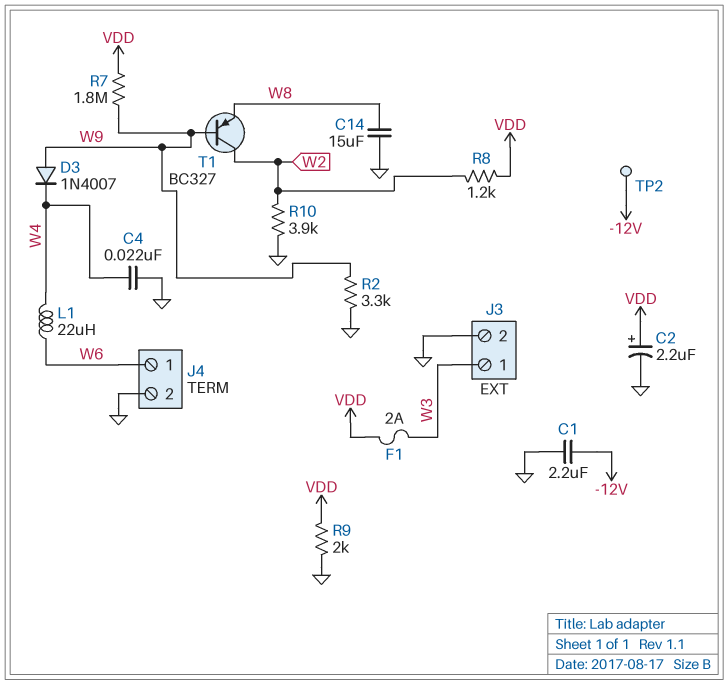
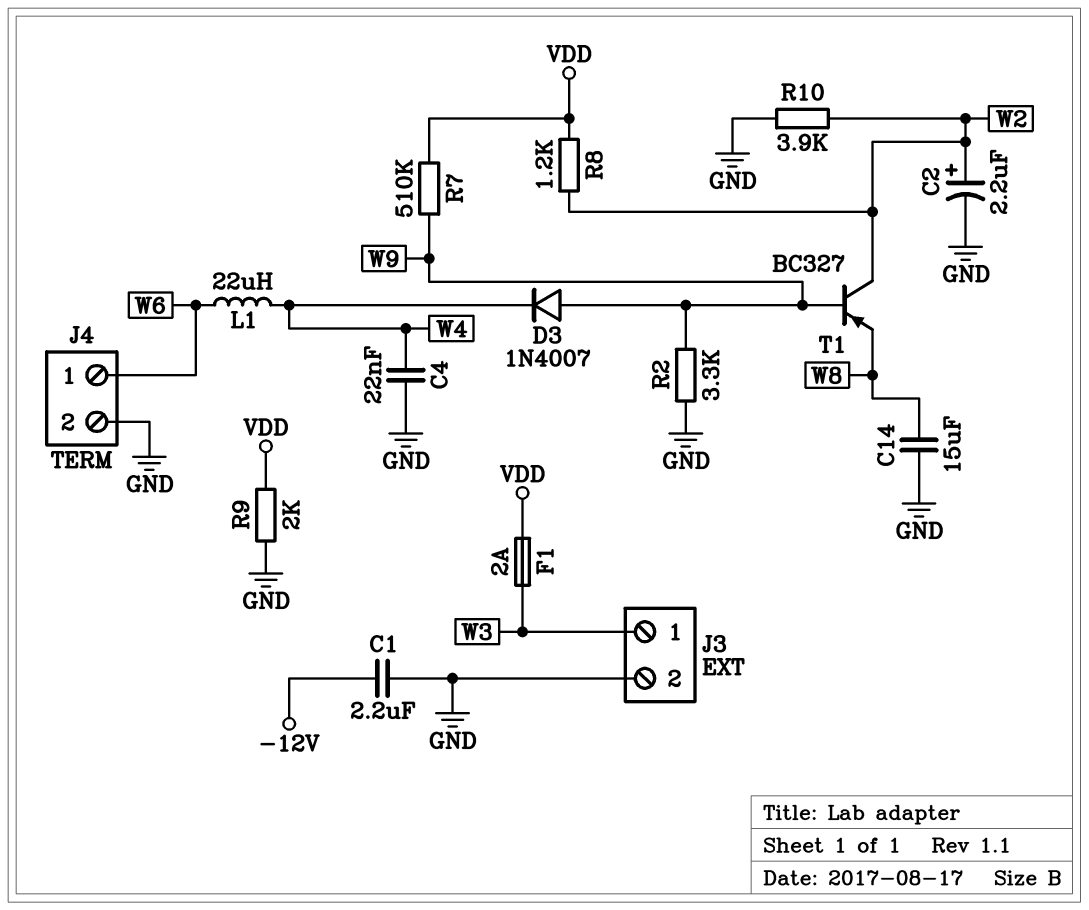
C2: 2.2uF (plus VDD, minus GND) -> 2.2uF (plus W2, minus GND)
R7: 1.8M (VDD, W9) -> 510k (VDD, W9)
TP2: test point (-12V) -> none

